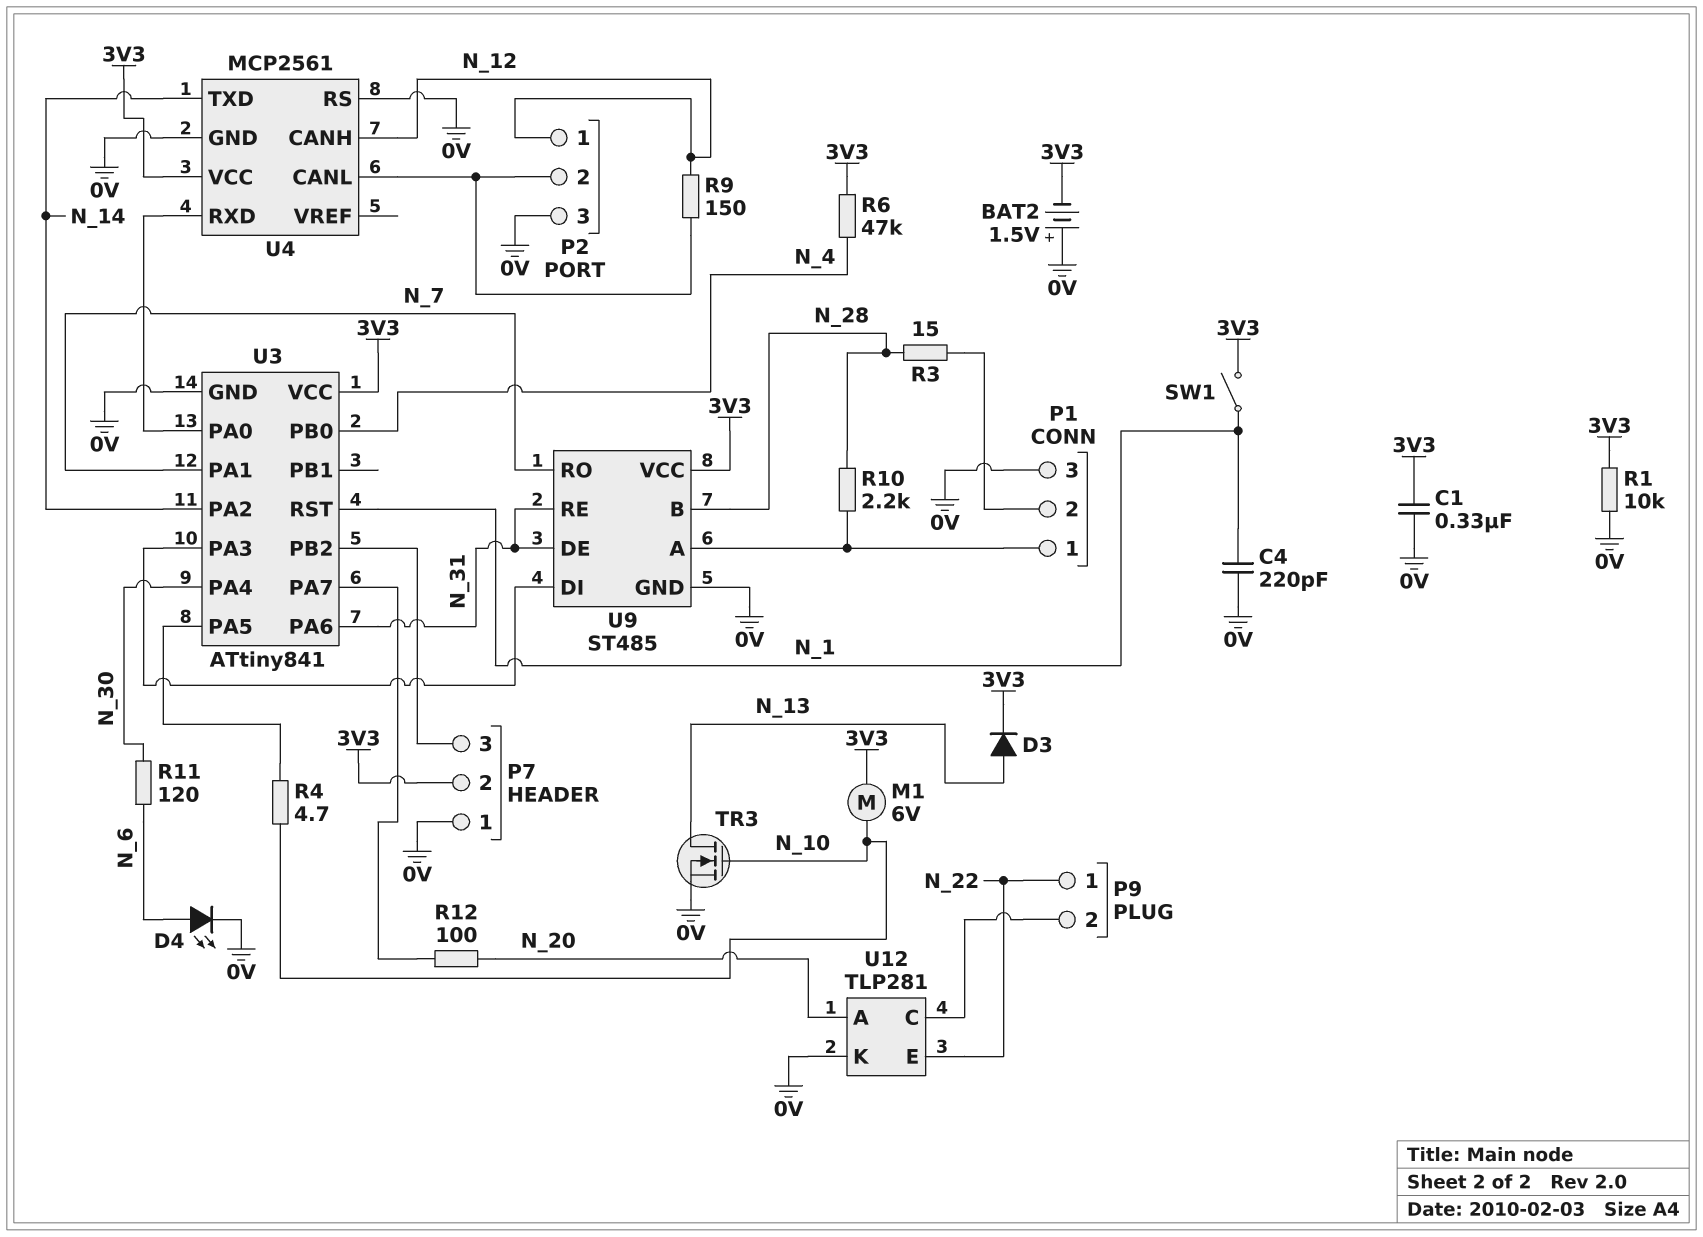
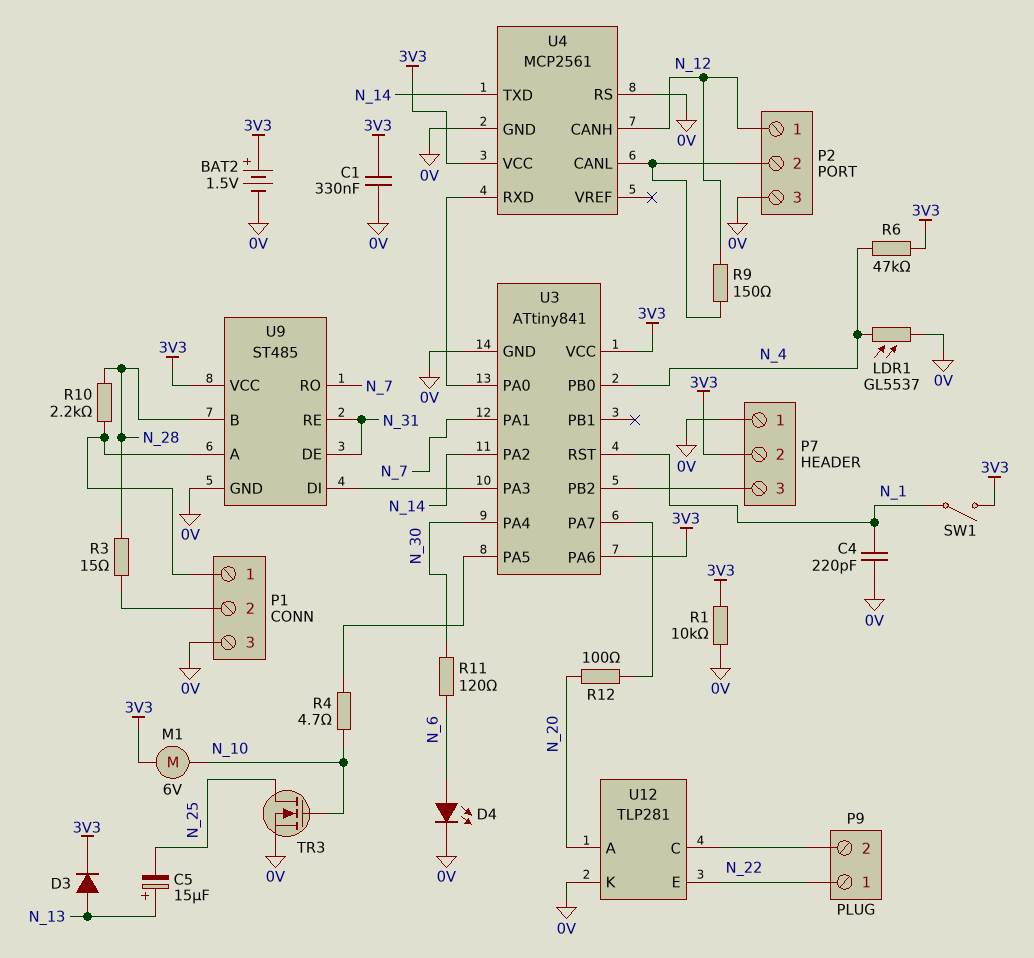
BAT2: 1.5V (plus 0V, minus 3V3) -> 1.5V (plus 3V3, minus 0V)
C5: none -> 15uF (plus N_13, minus N_25)
LDR1: none -> GL5537 (0V, N_4)
TR3: NMOS (G N_10, D N_13, S 0V) -> NMOS (G N_10, D N_25, S 0V)
U3 pin PA6: N_31 -> 3V3

